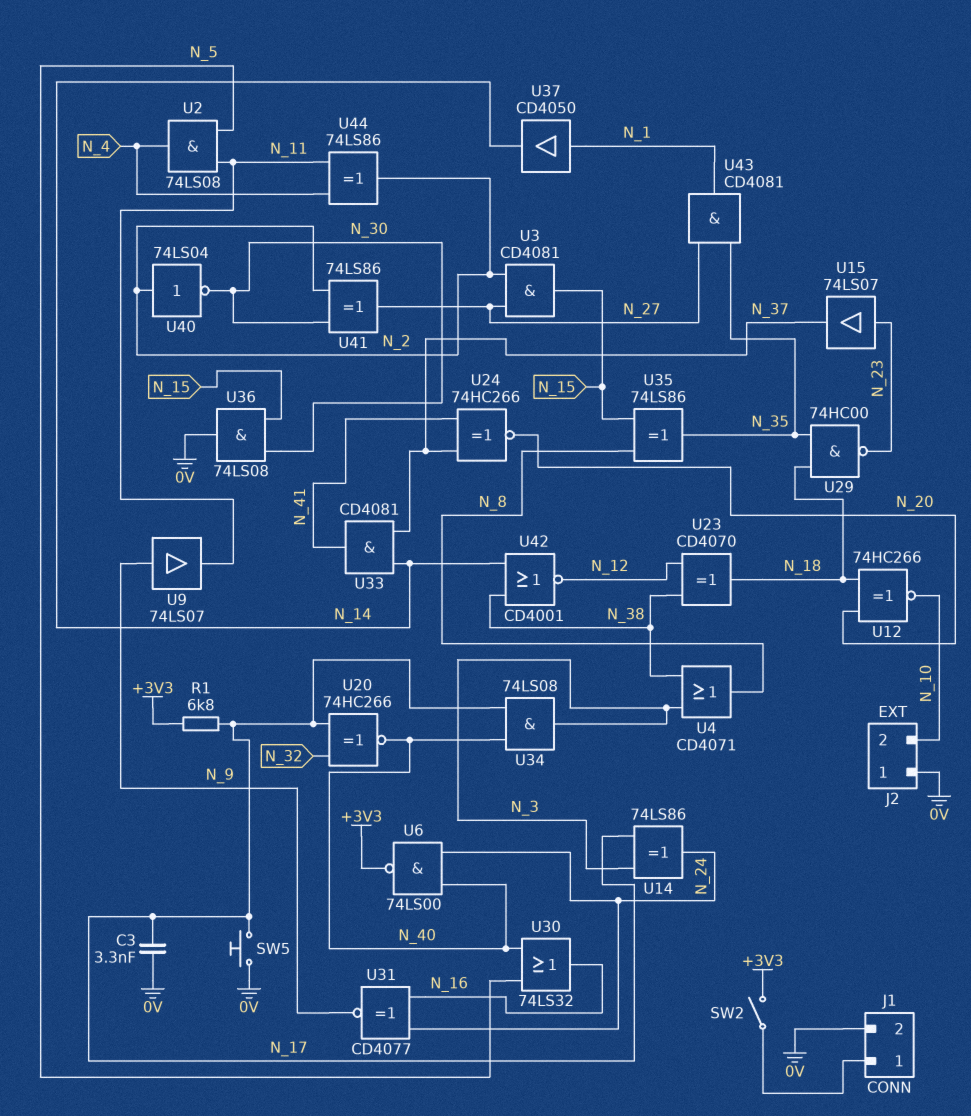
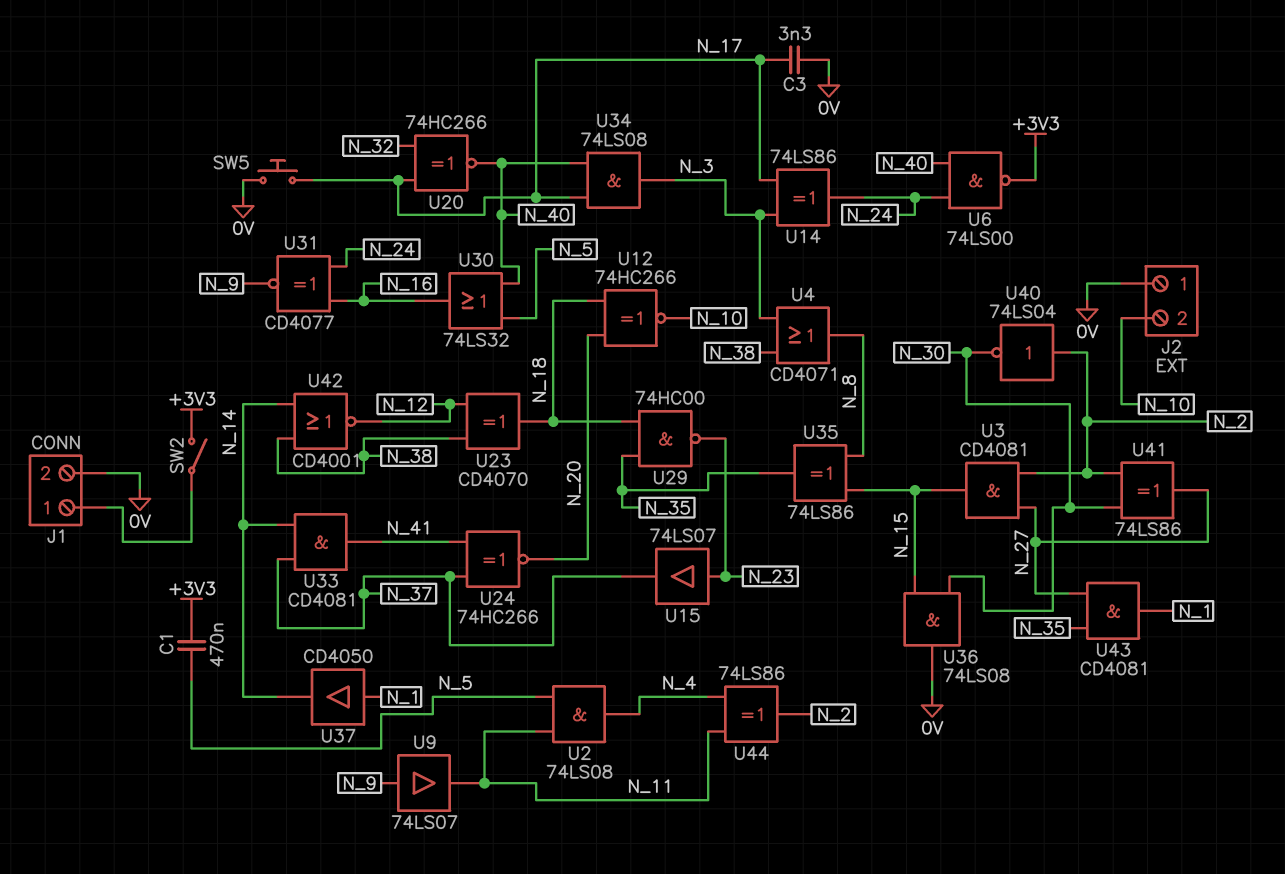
C1: none -> 470nF (+3V3, N_5)
R1: 6.8k (+3V3, N_17) -> none

